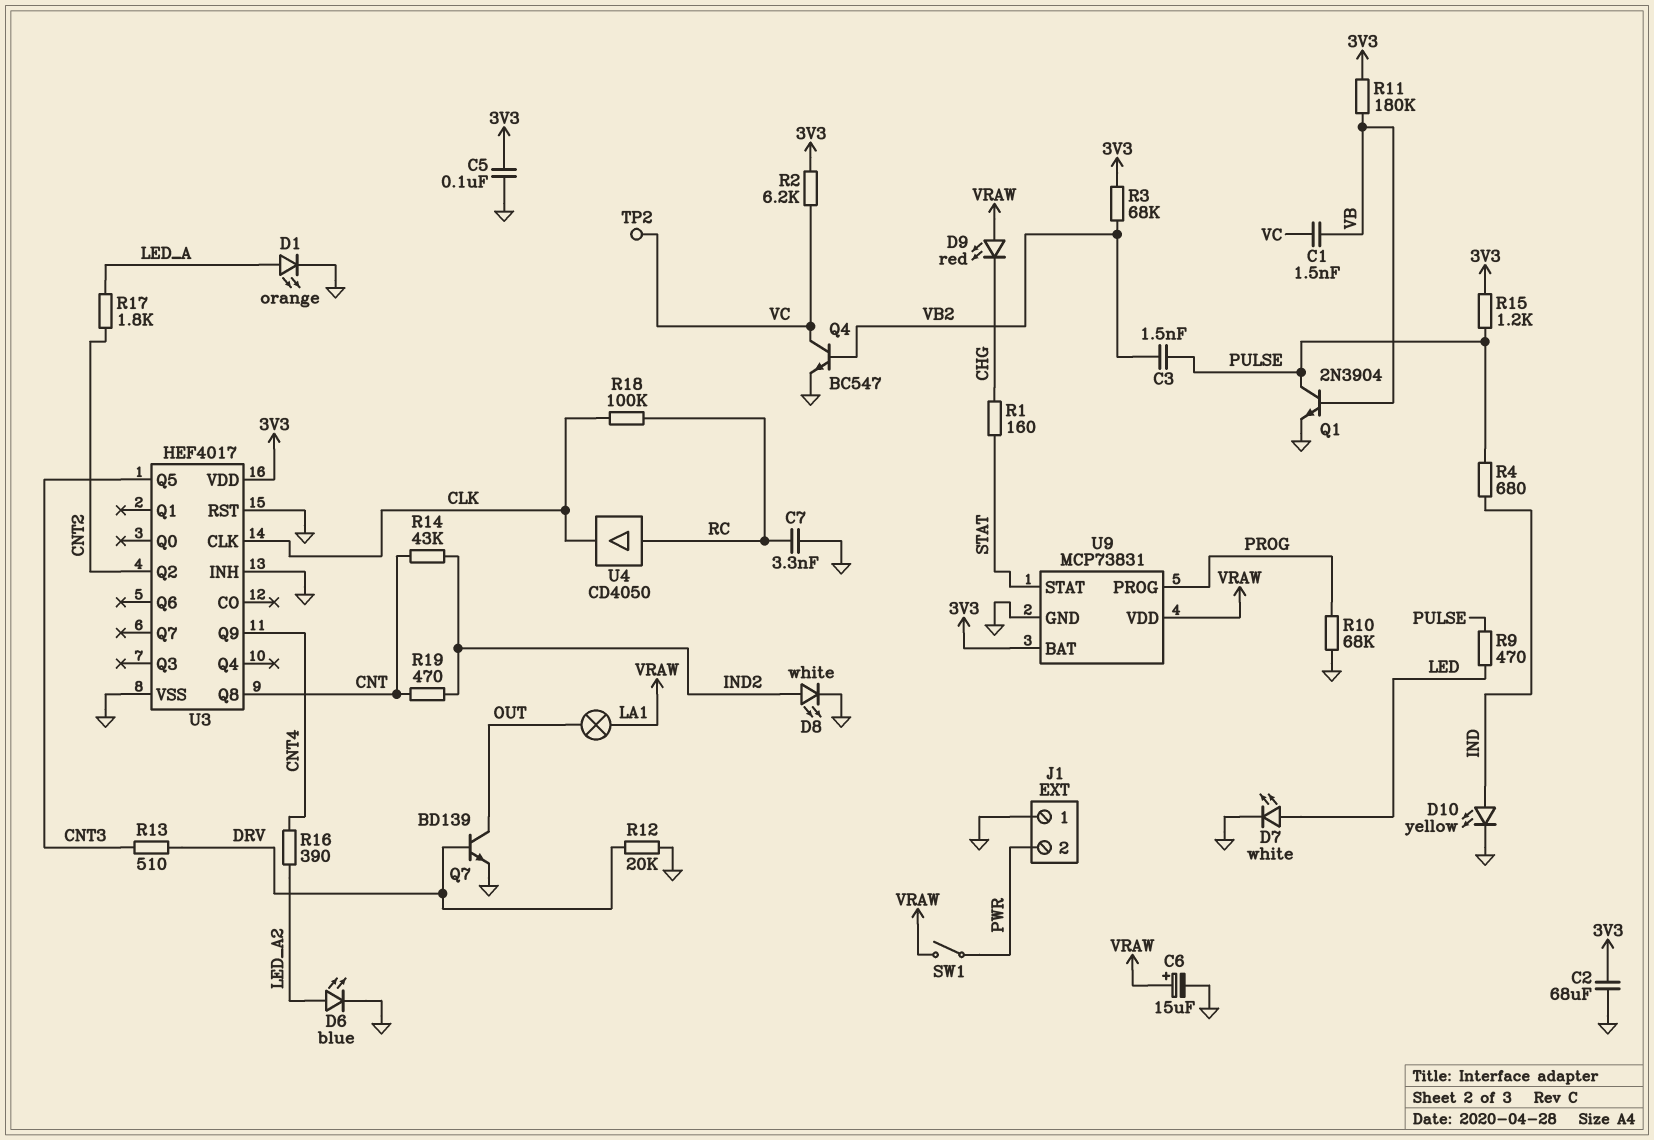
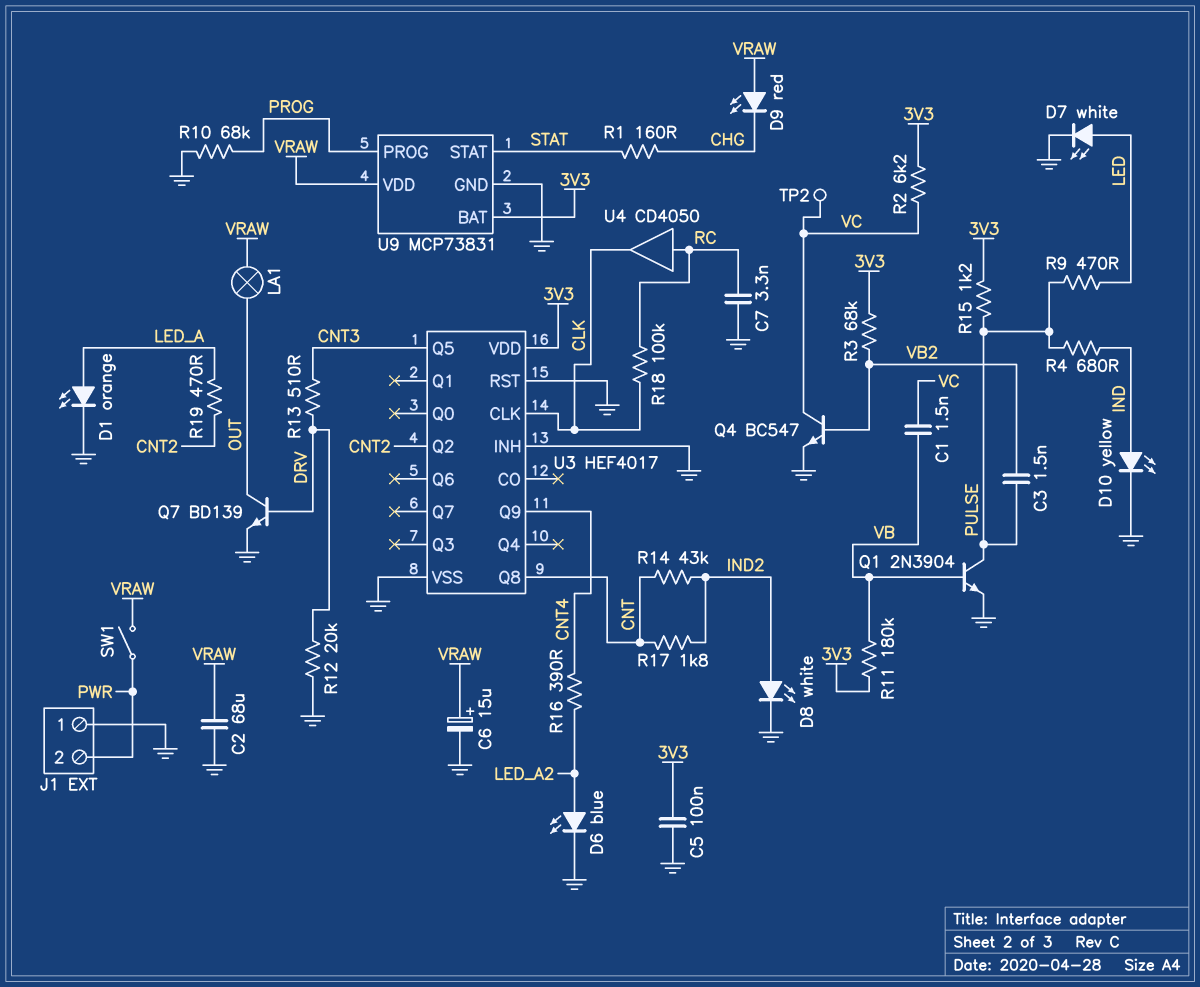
C2: 68uF (3V3, GND) -> 68uF (GND, VRAW)
R17: 1.8k (CNT2, LED_A) -> 1.8k (CNT, IND2)
R19: 470 (CNT, IND2) -> 470 (CNT2, LED_A)

